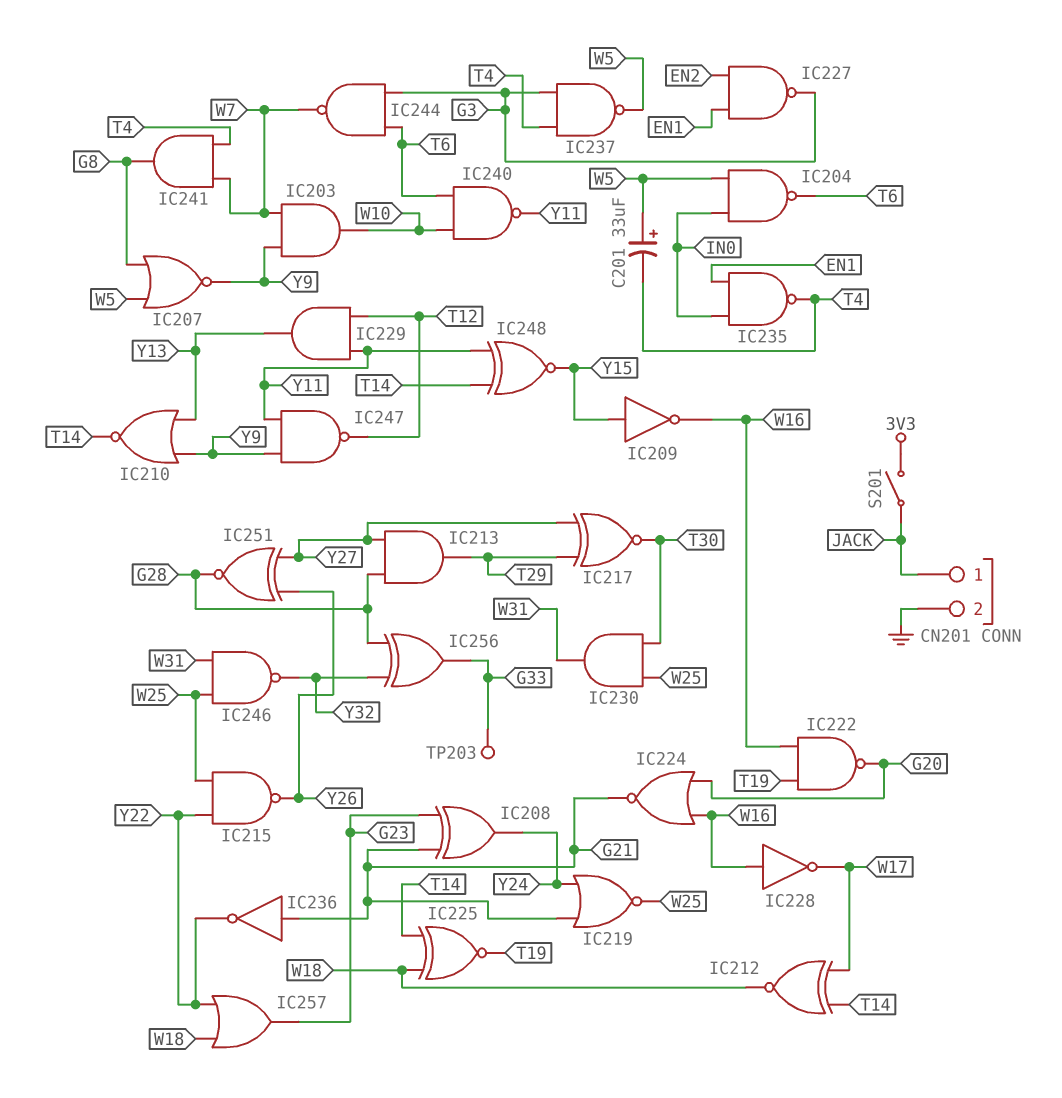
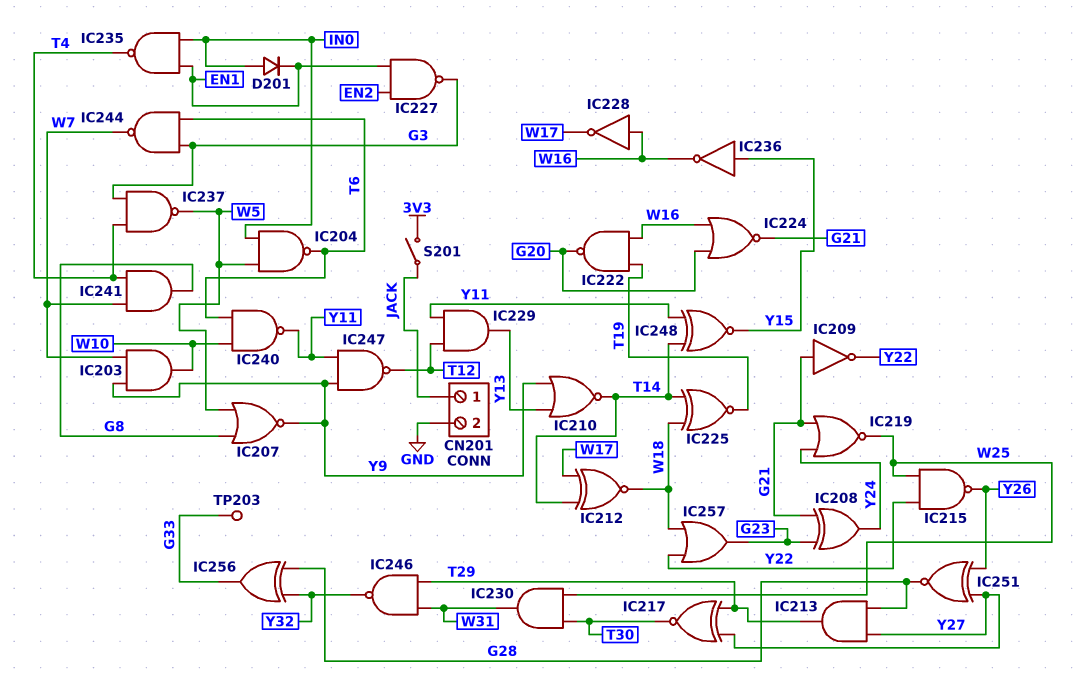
C201: 33uF (plus W5, minus T4) -> none
D201: none -> diode (A IN0, K EN1)
IC209: NOT (in Y15, out W16) -> NOT (in G21, out Y22)
IC236: NOT (in G21, out Y22) -> NOT (in Y15, out W16)
IC246: NAND (in W25, in W31, out Y32) -> NAND (in T29, in W31, out Y32)

